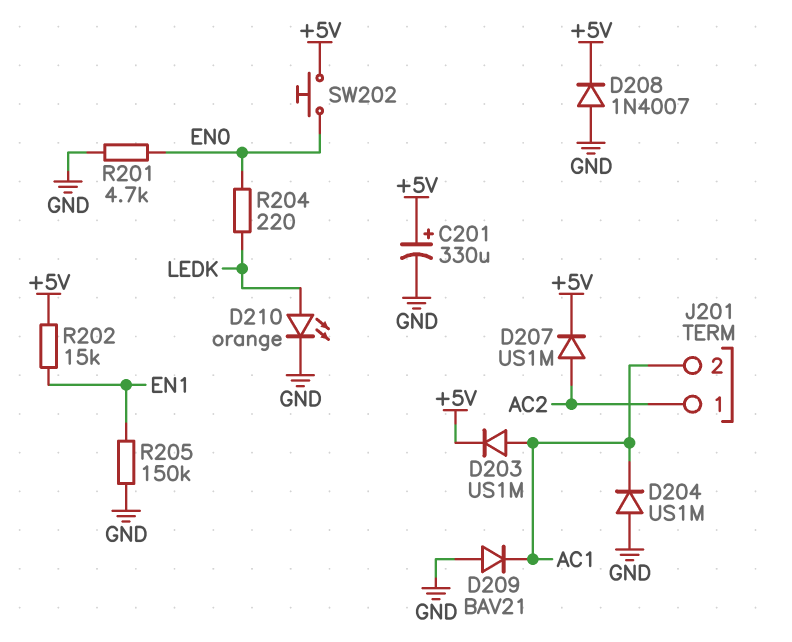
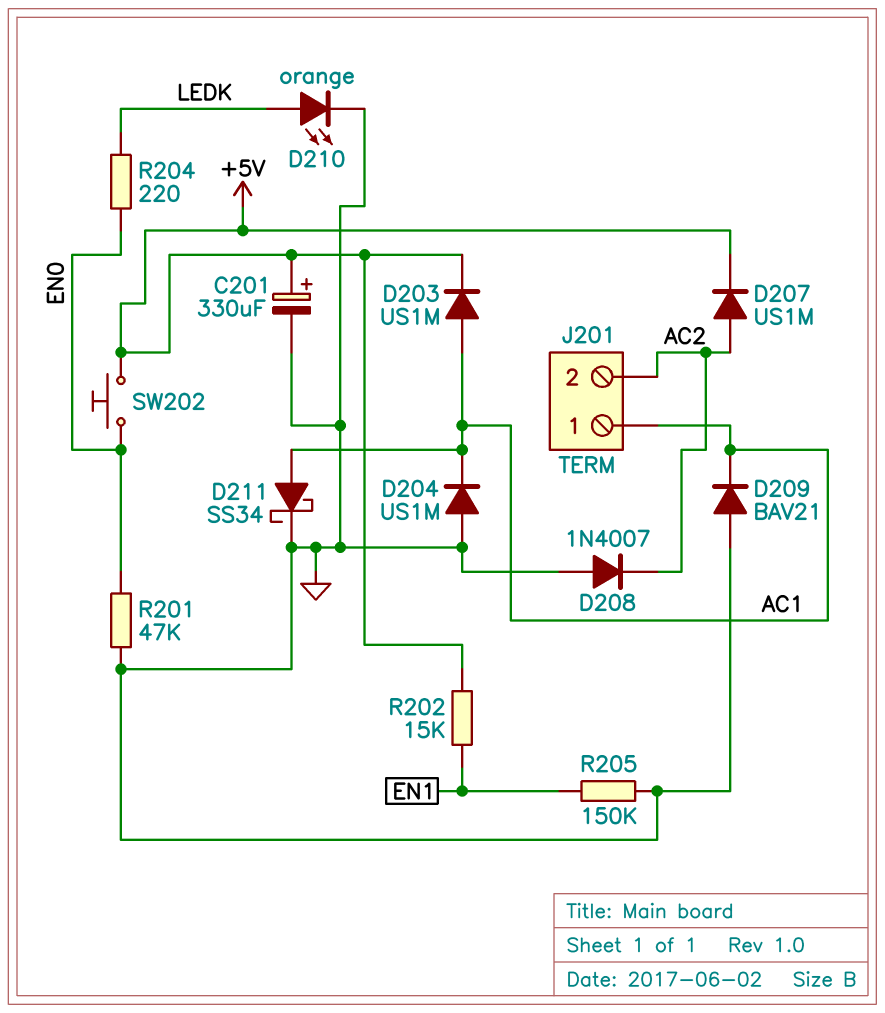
D208: diode 1N4007 (A GND, K +5V) -> diode 1N4007 (A GND, K AC2)
D211: none -> schottky SS34 (A AC1, K GND)
J201 pin 1: AC2 -> AC1
J201 pin 2: AC1 -> AC2
R201: 4.7k (EN0, GND) -> 47k (EN0, GND)

